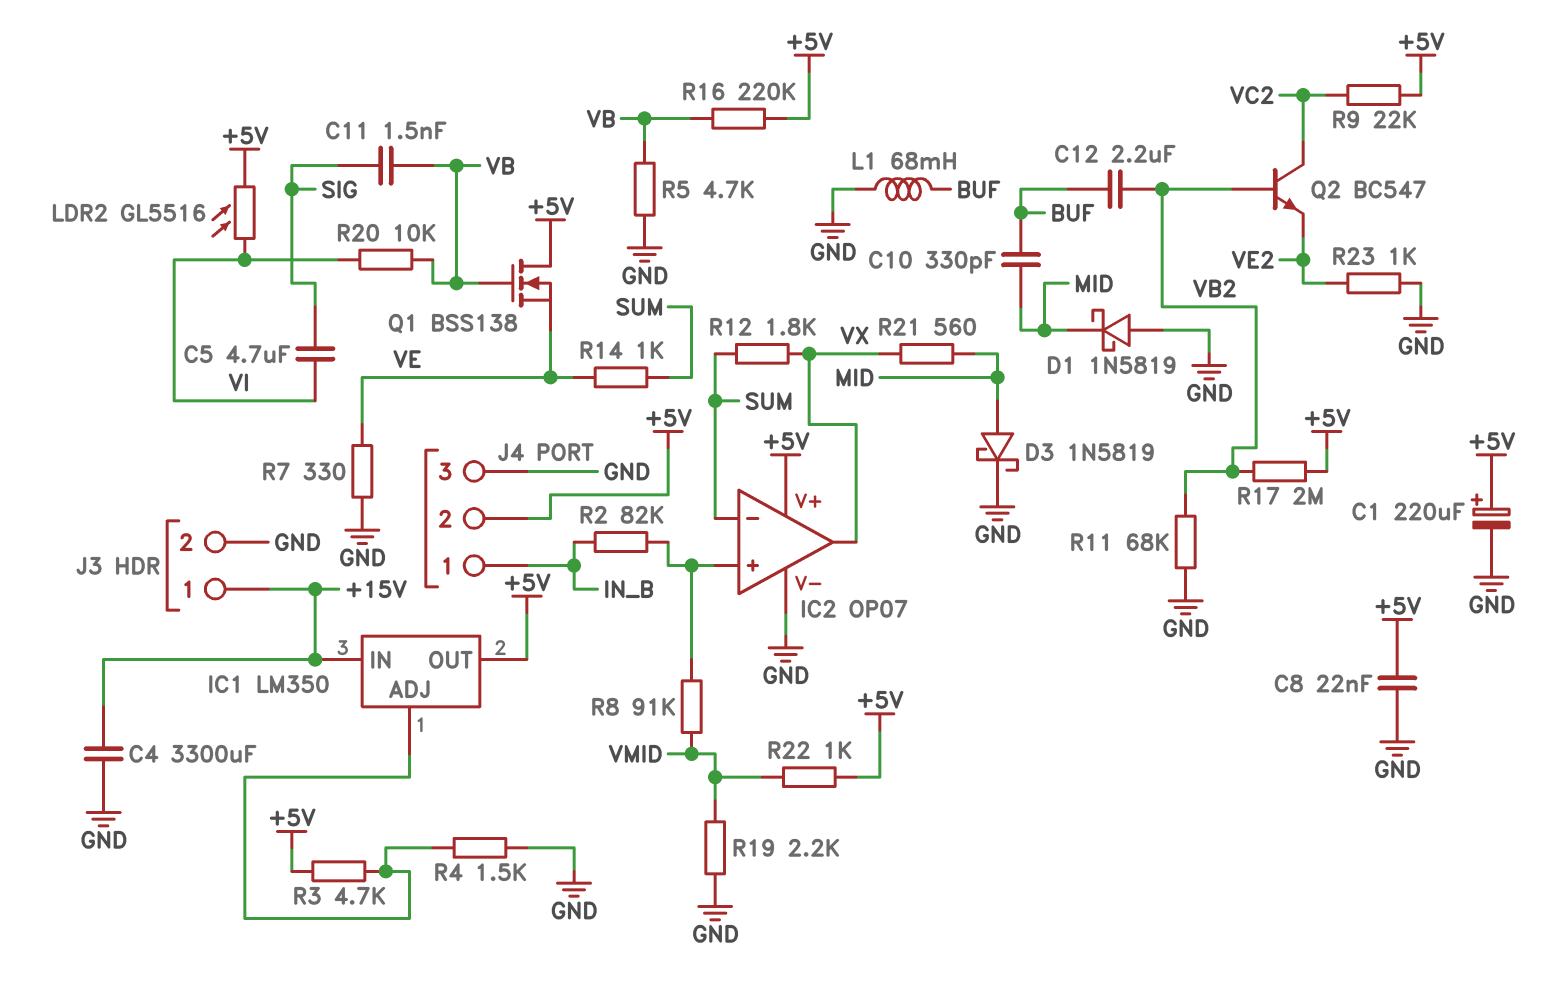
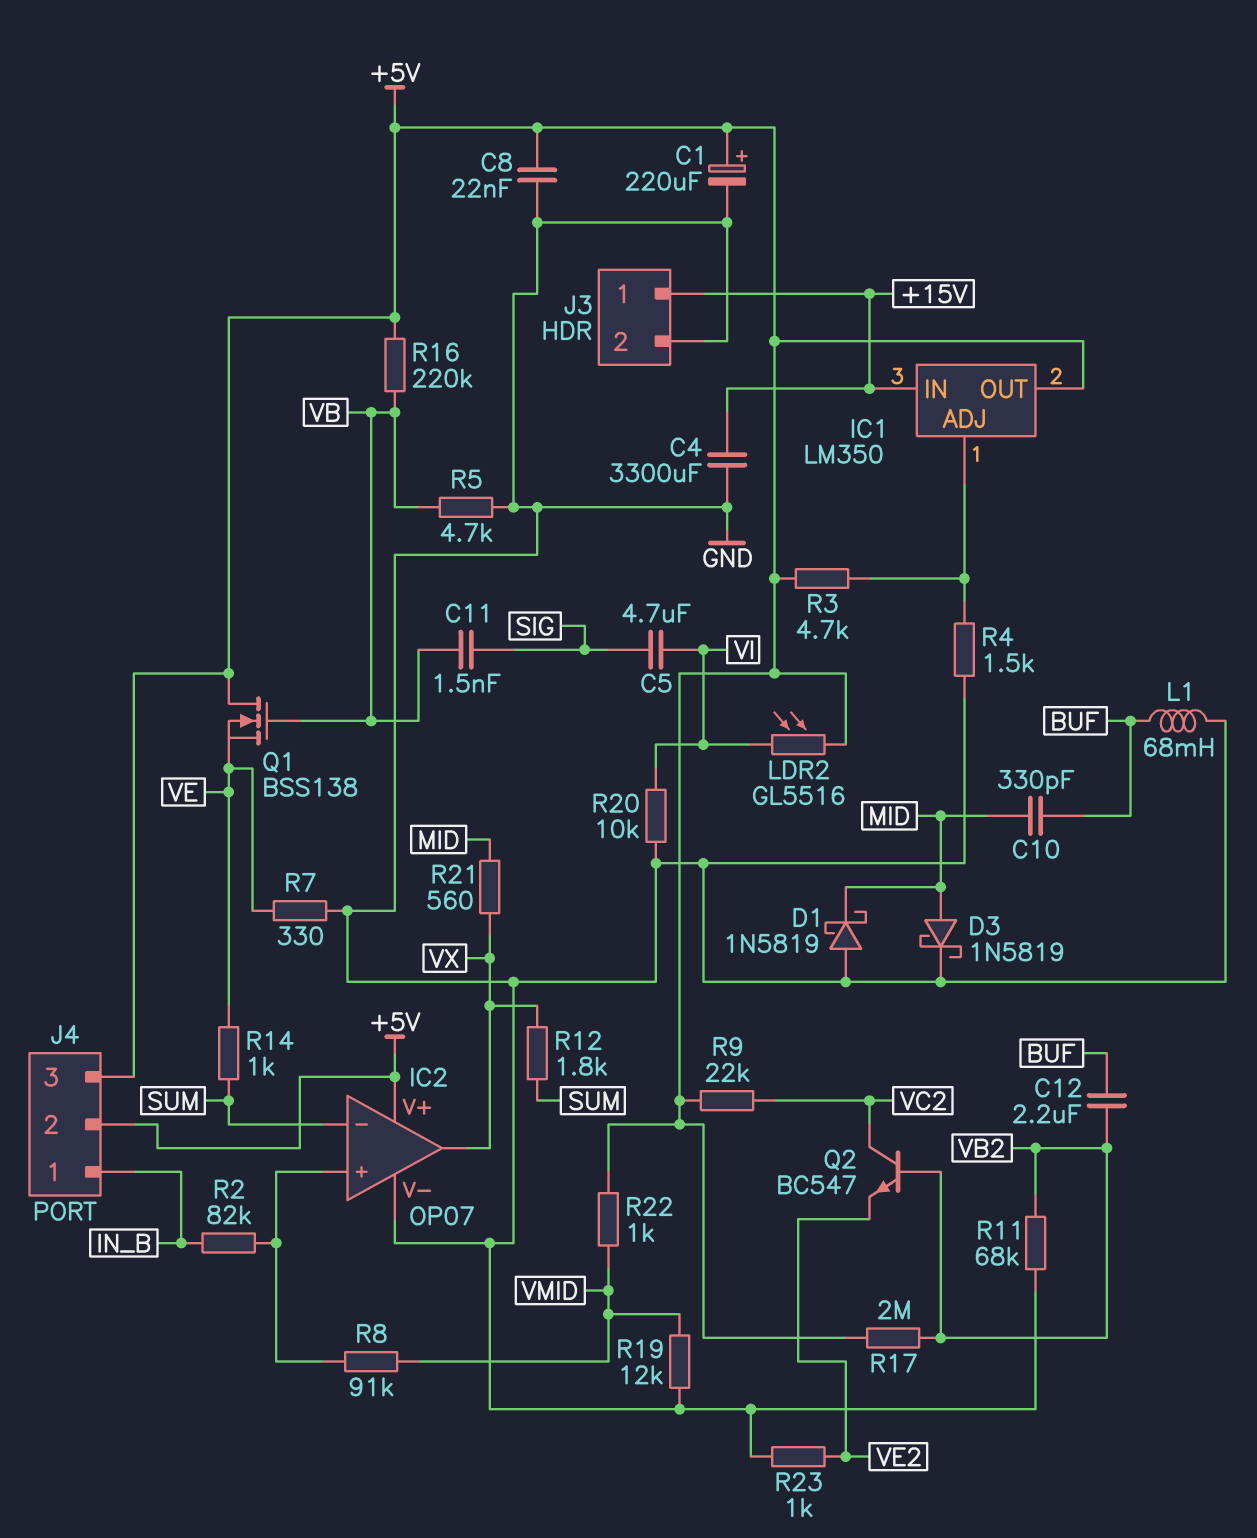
J4 pin 3: GND -> +5V
R19: 2.2k (GND, VMID) -> 12k (GND, VMID)
R20: 10k (VB, VI) -> 10k (GND, VI)

